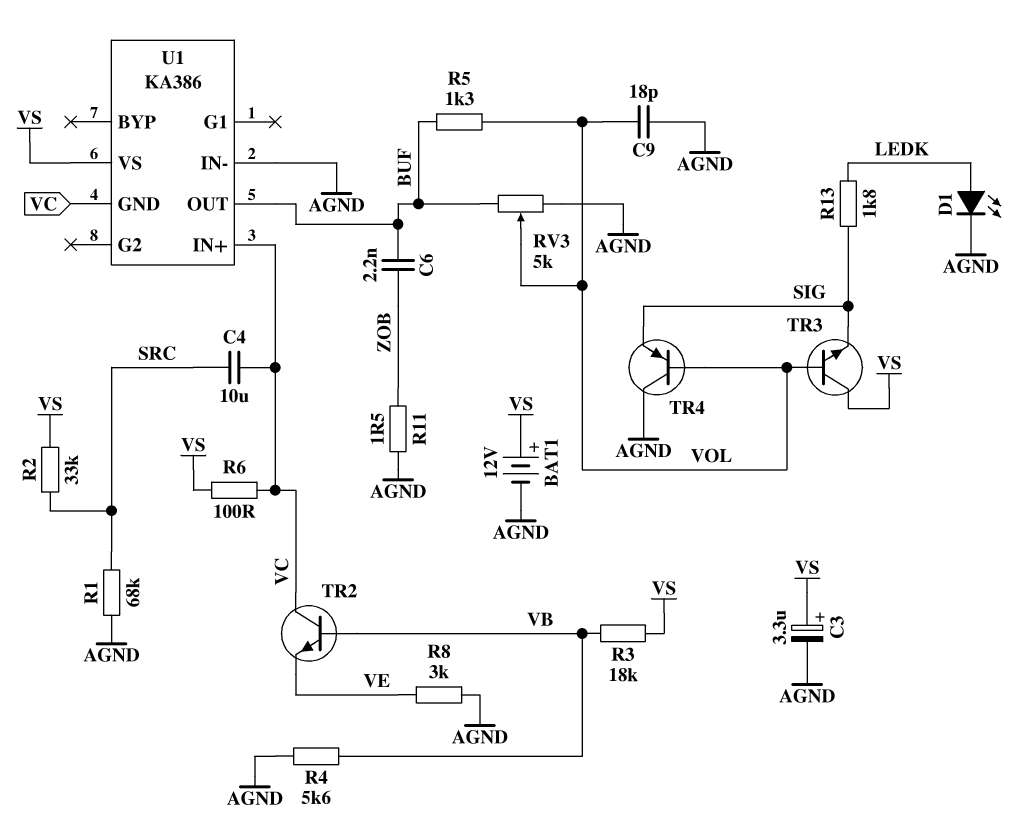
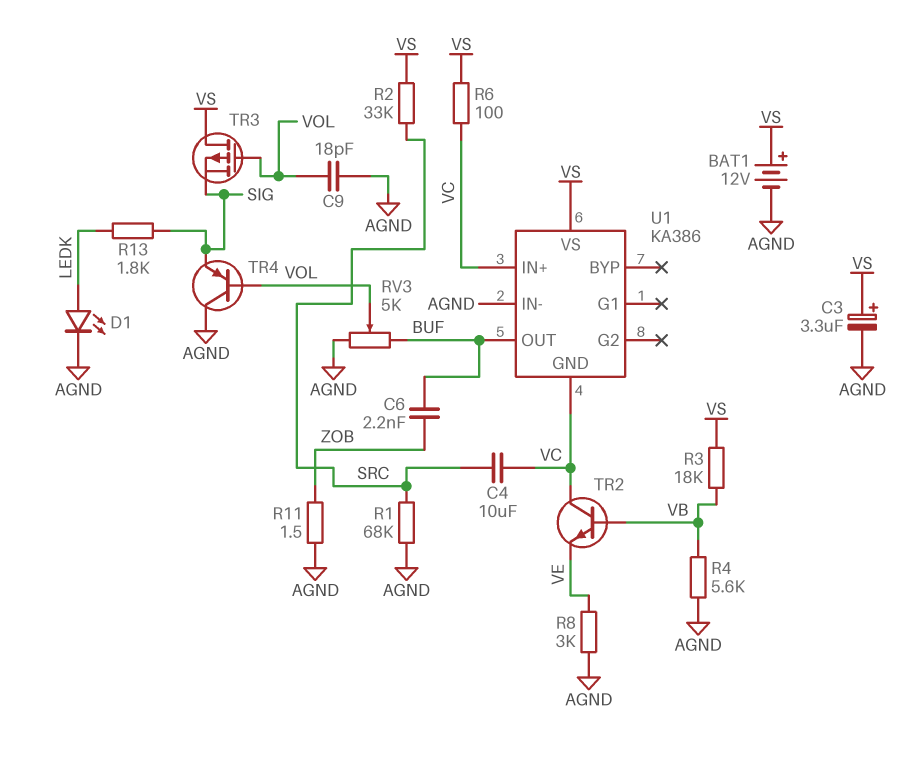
R5: 1.3k (BUF, VOL) -> none
TR3: NPN (B VOL, C VS, E SIG) -> PMOS (G VOL, D VS, S SIG)

